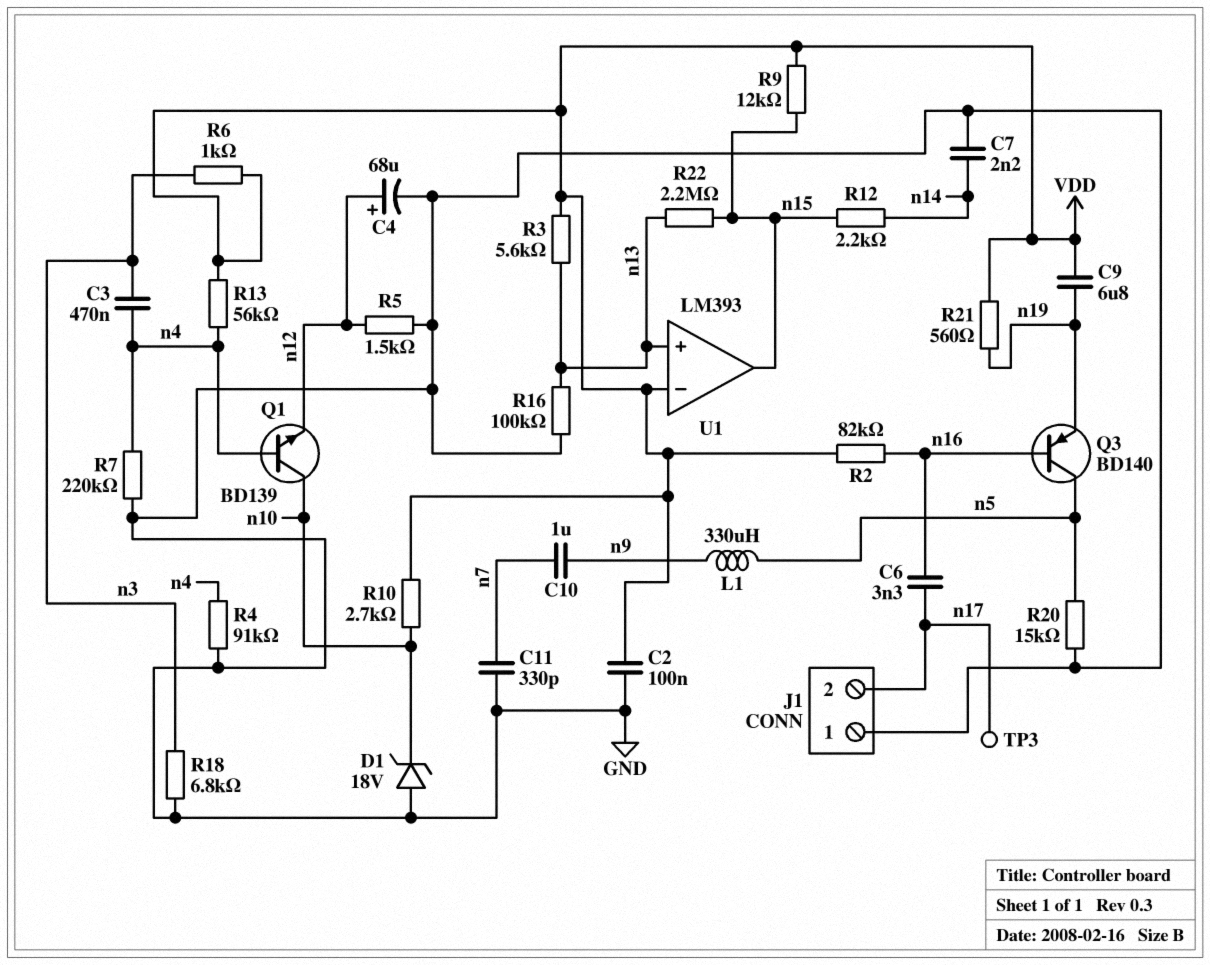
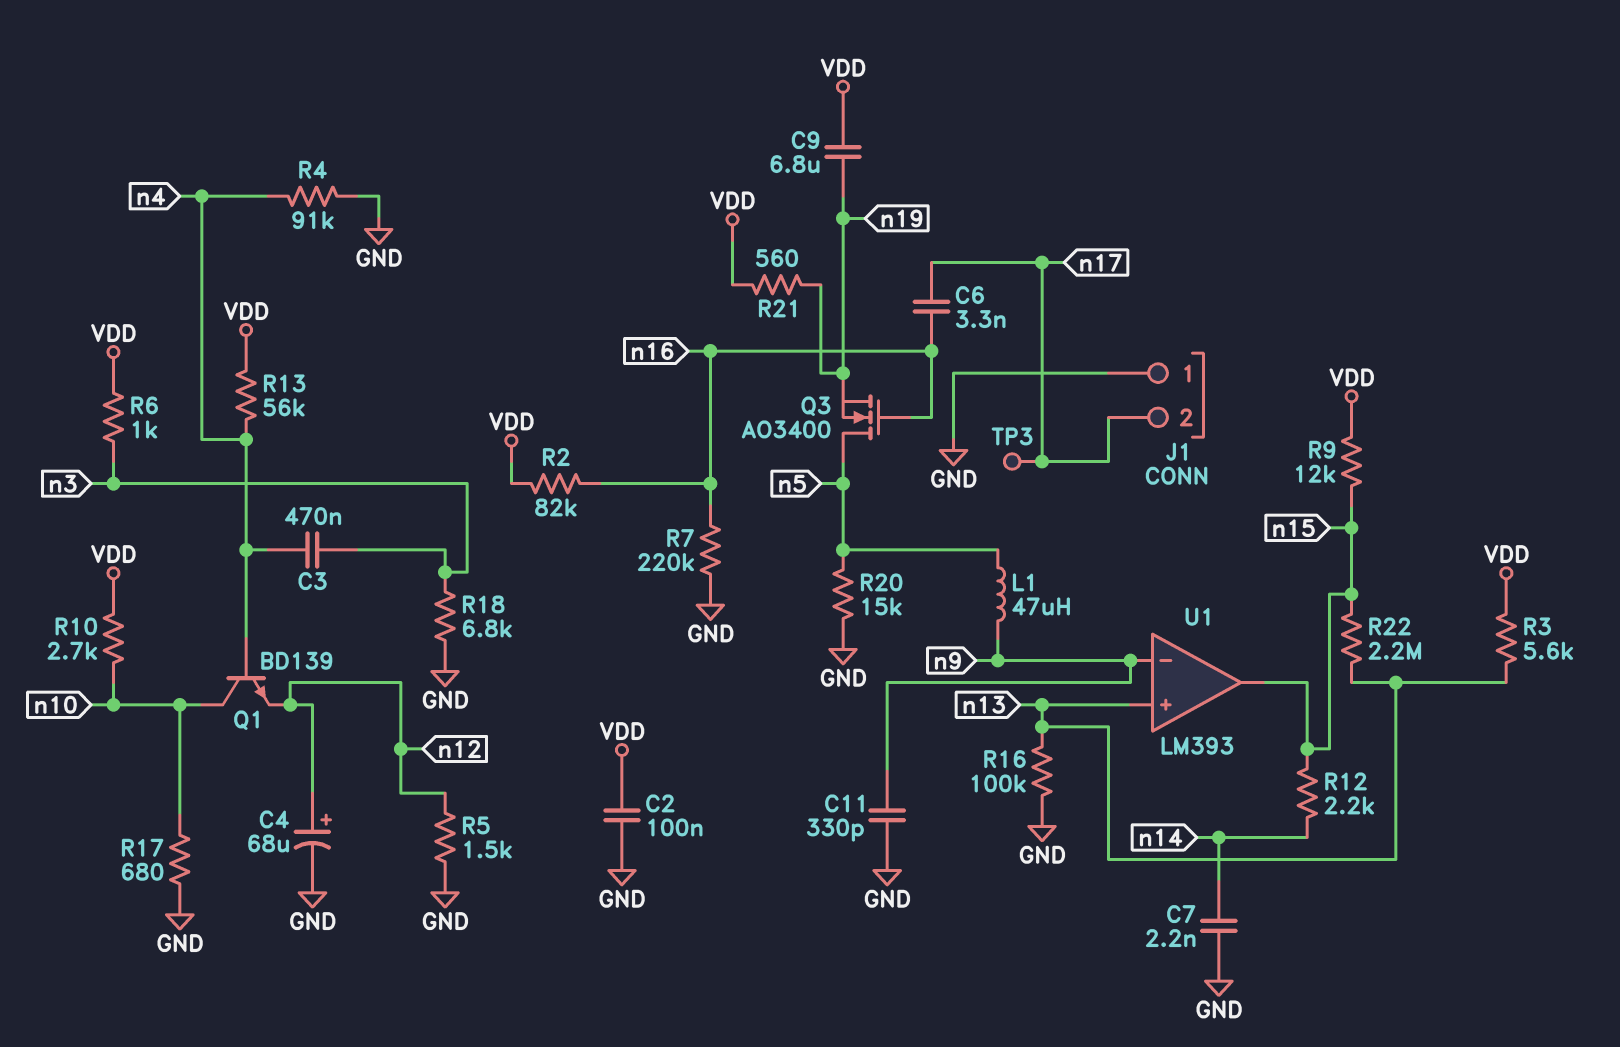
C10: 1uF (n7, n9) -> none
C11: 330pF (GND, n7) -> 330pF (GND, n9)
D1: zener 18V (A GND, K n10) -> none
L1: 330uH (n5, n9) -> 47uH (n5, n9)
Q3: PNP BD140 (B n16, C n5, E n19) -> NMOS AO3400 (G n16, D n5, S n19)
R7: 220k (GND, n4) -> 220k (GND, n16)
R17: none -> 680 (GND, n10)
U1 pin in-: VDD -> n9

